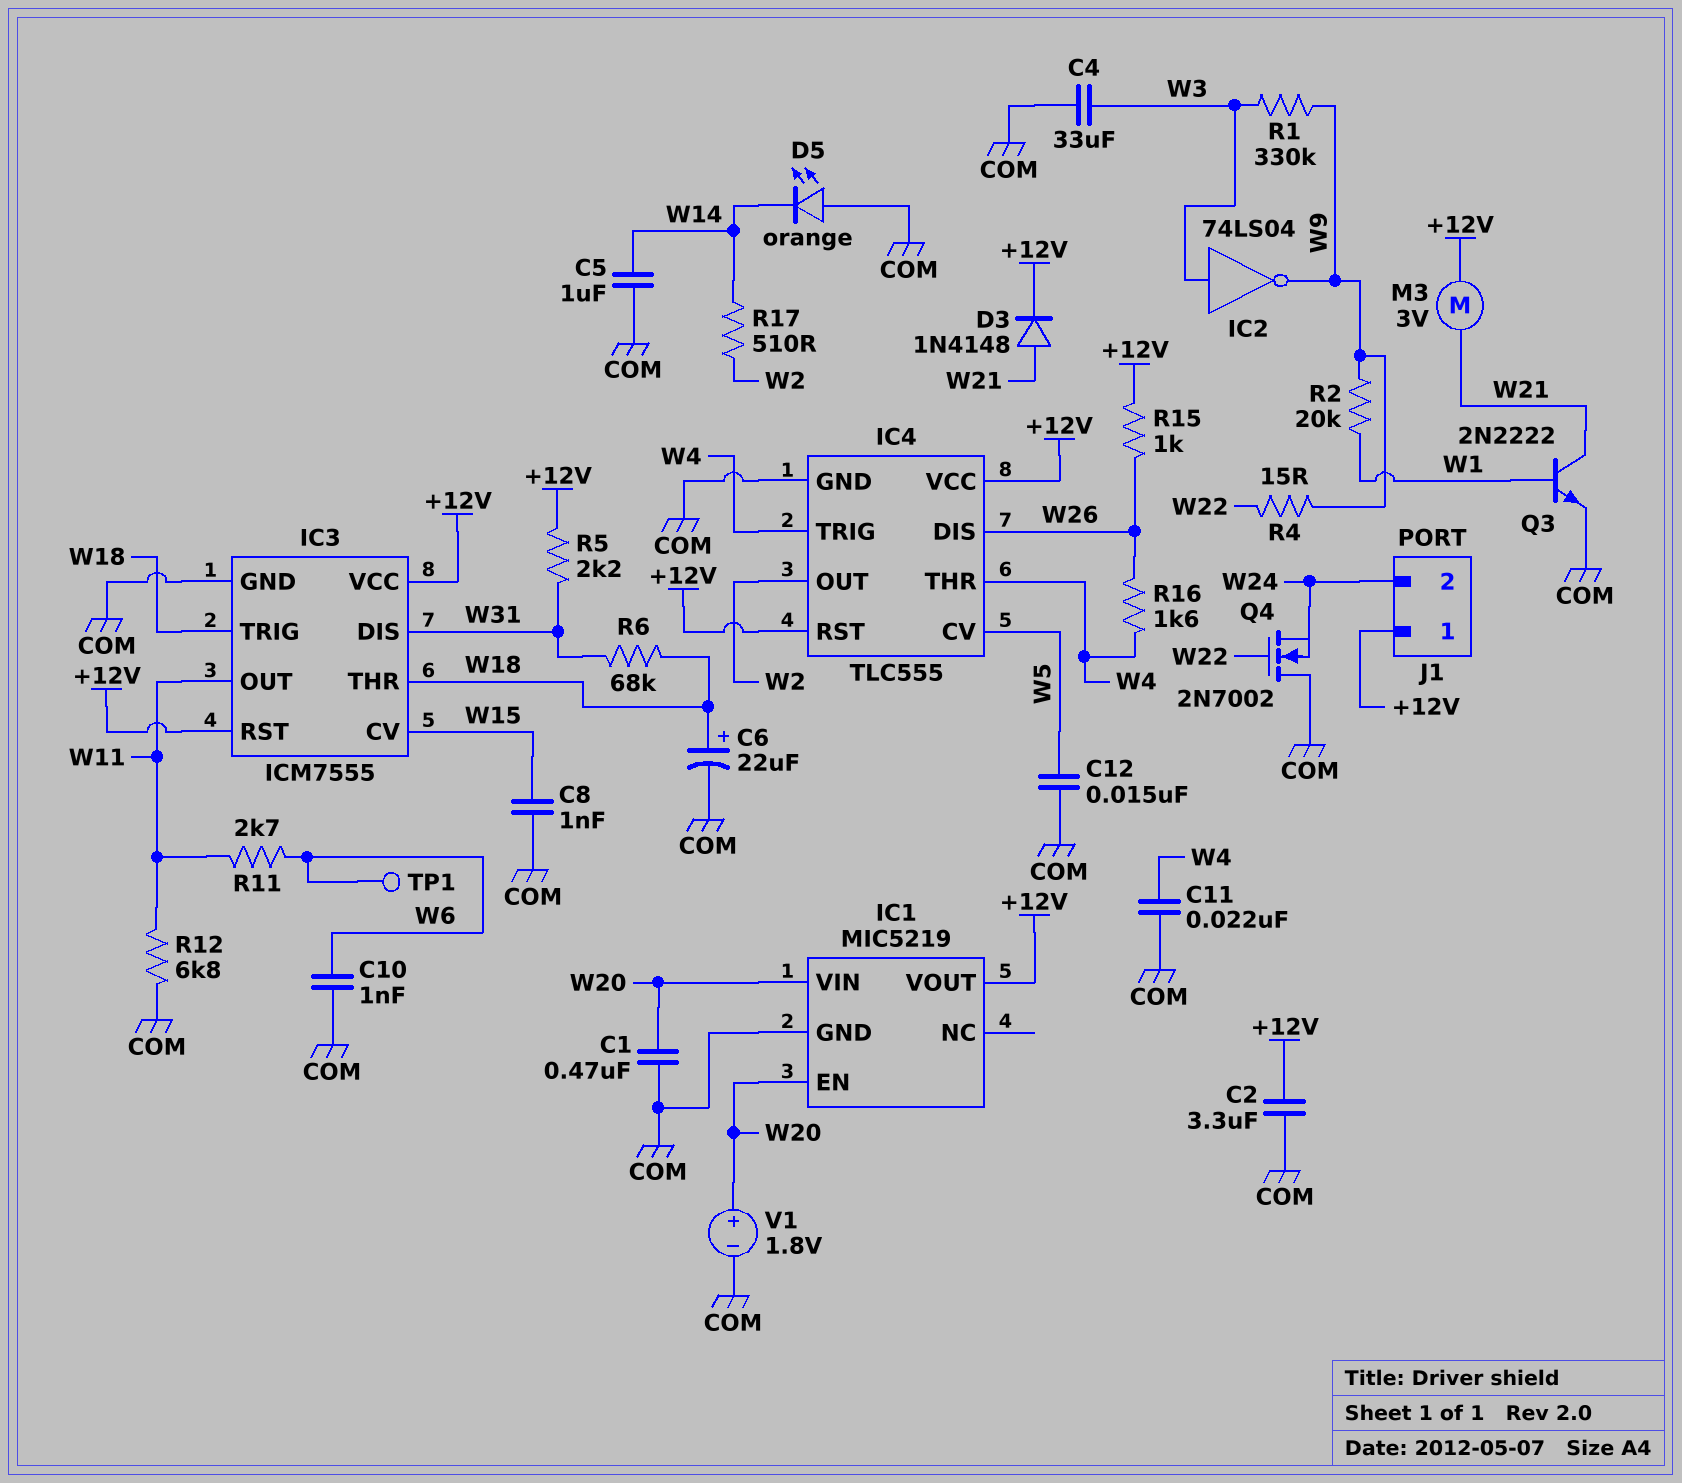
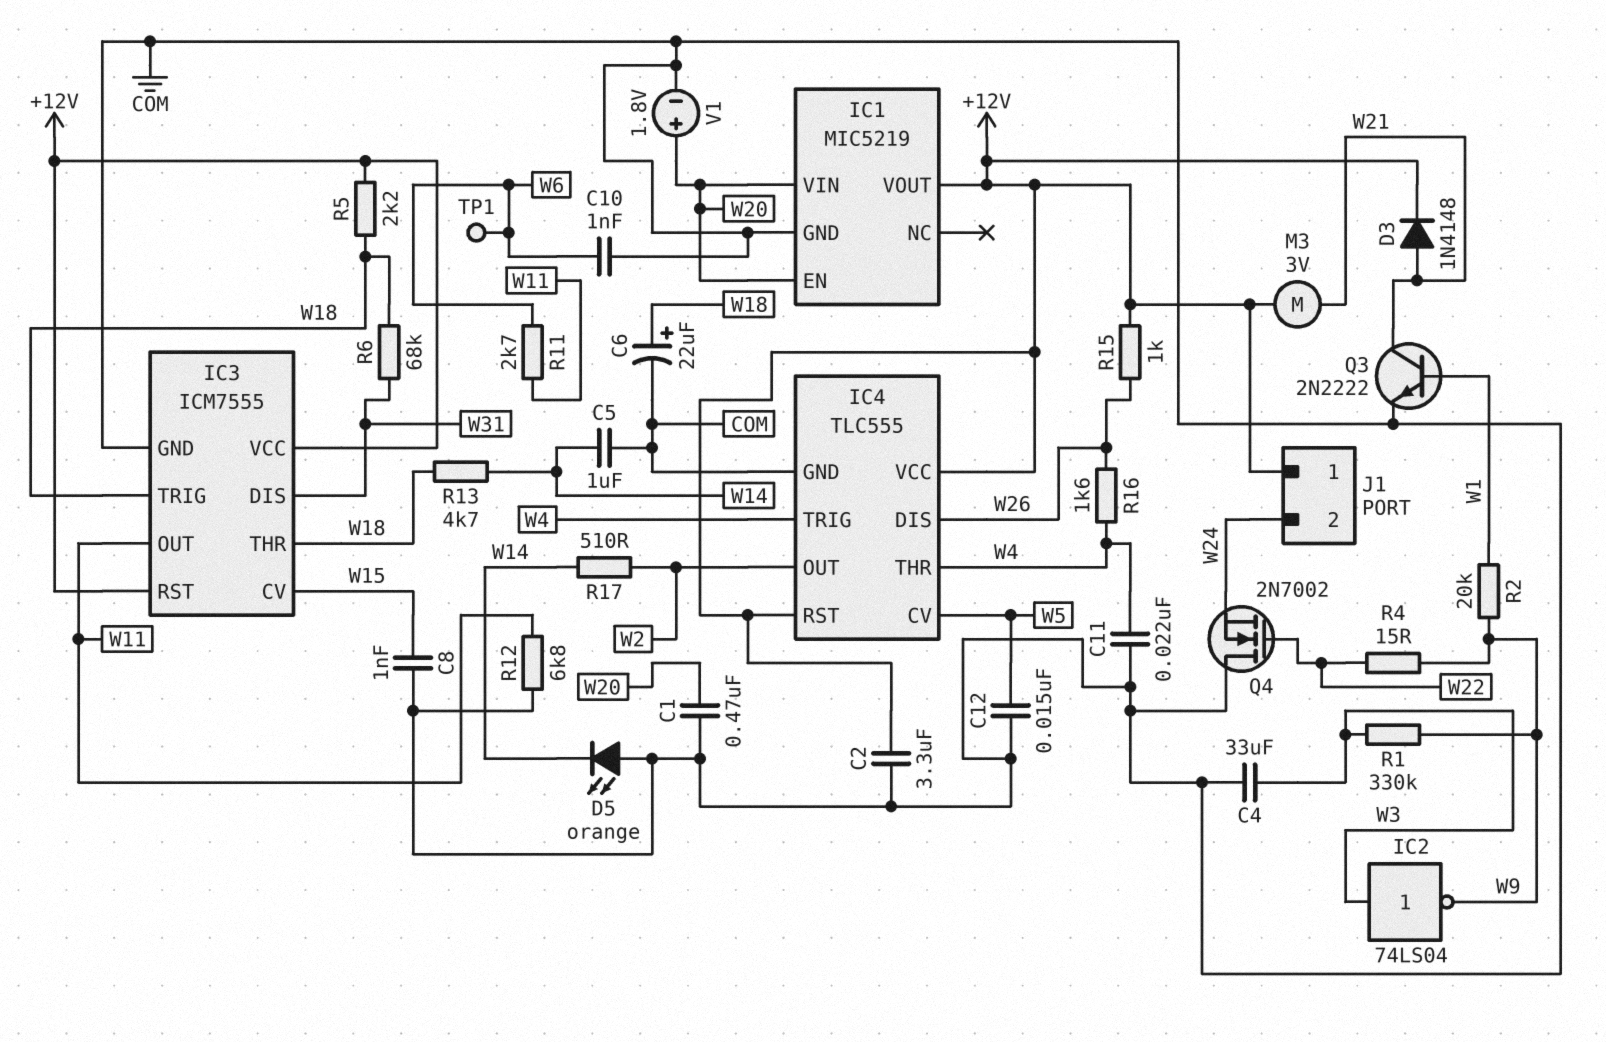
R5: 2.2k (+12V, W31) -> 2.2k (+12V, W18)
R13: none -> 4.7k (W14, W18)

